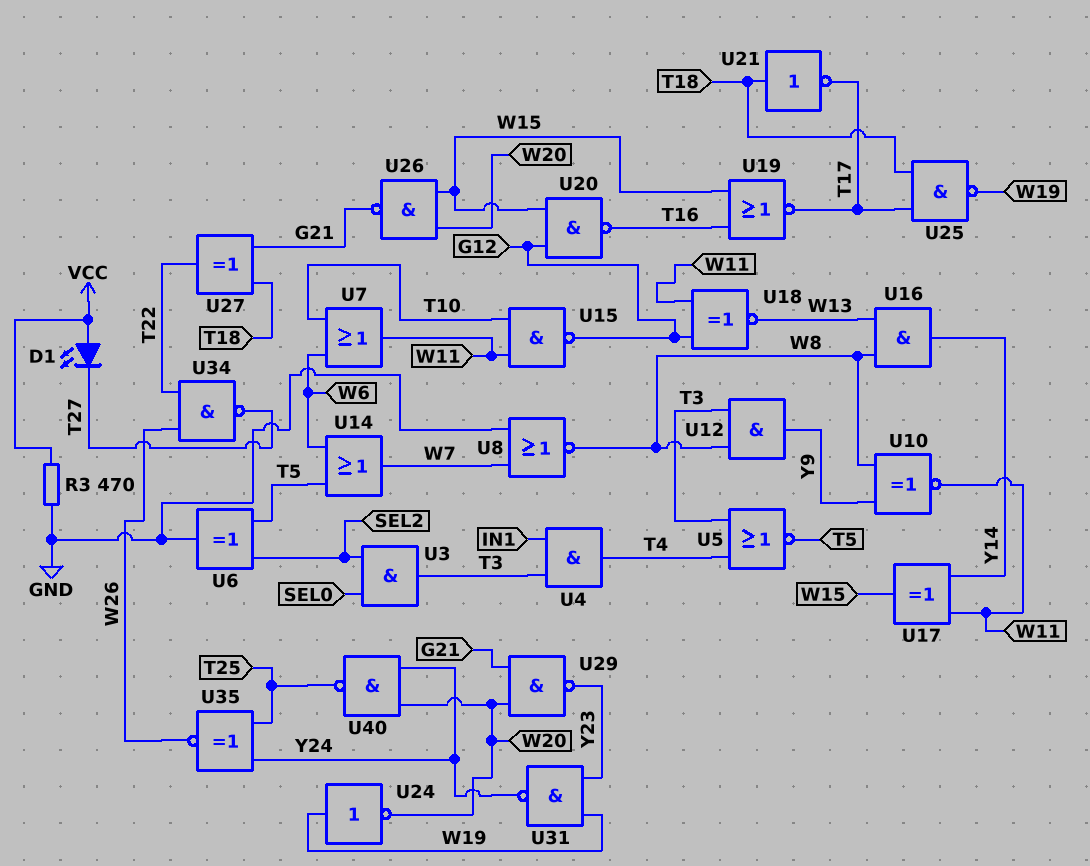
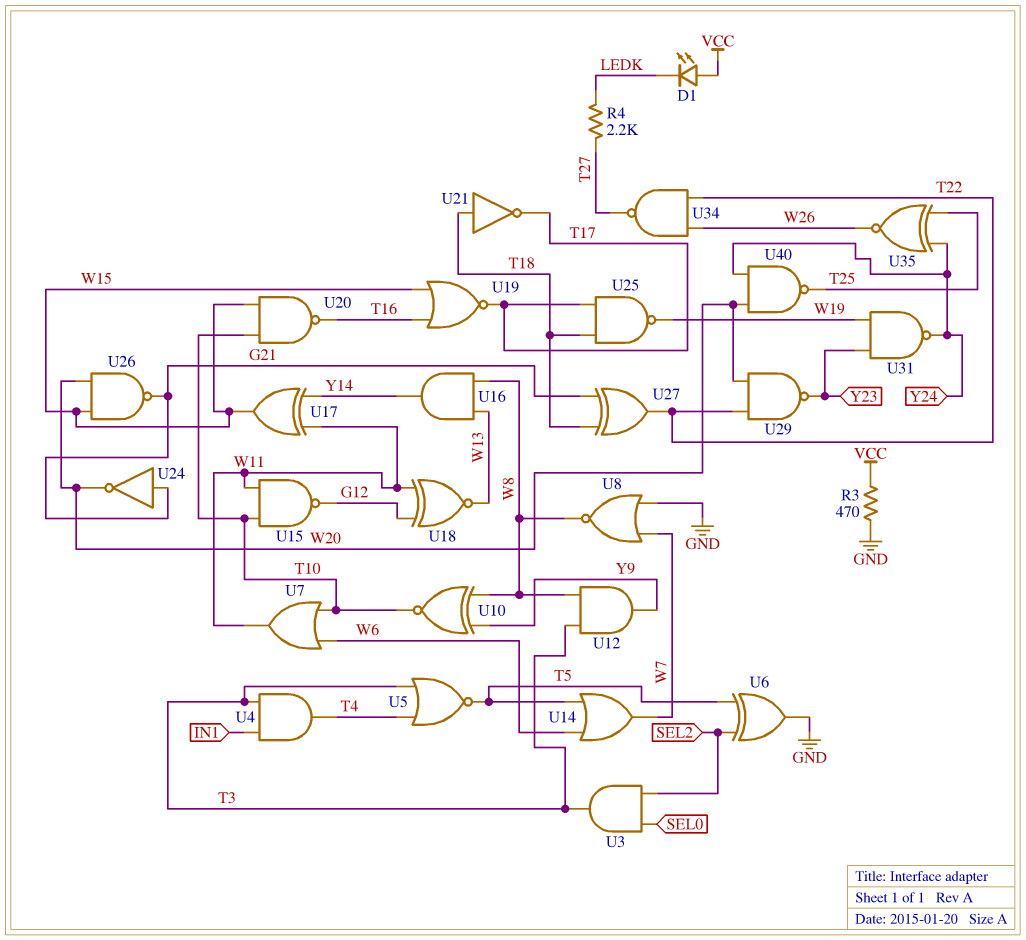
D1: LED (A VCC, K T27) -> LED (A VCC, K LEDK)
R4: none -> 2.2k (LEDK, T27)
U10: XNOR (in W8, in Y9, out W11) -> XNOR (in W8, in Y9, out T10)
U20: NAND (in G12, in W15, out T16) -> NAND (in T10, in W15, out T16)
U24: NOT (in W19, out W20) -> NOT (in G21, out W20)
U29: NAND (in G21, in W20, out Y23) -> NAND (in T22, in W20, out Y23)

